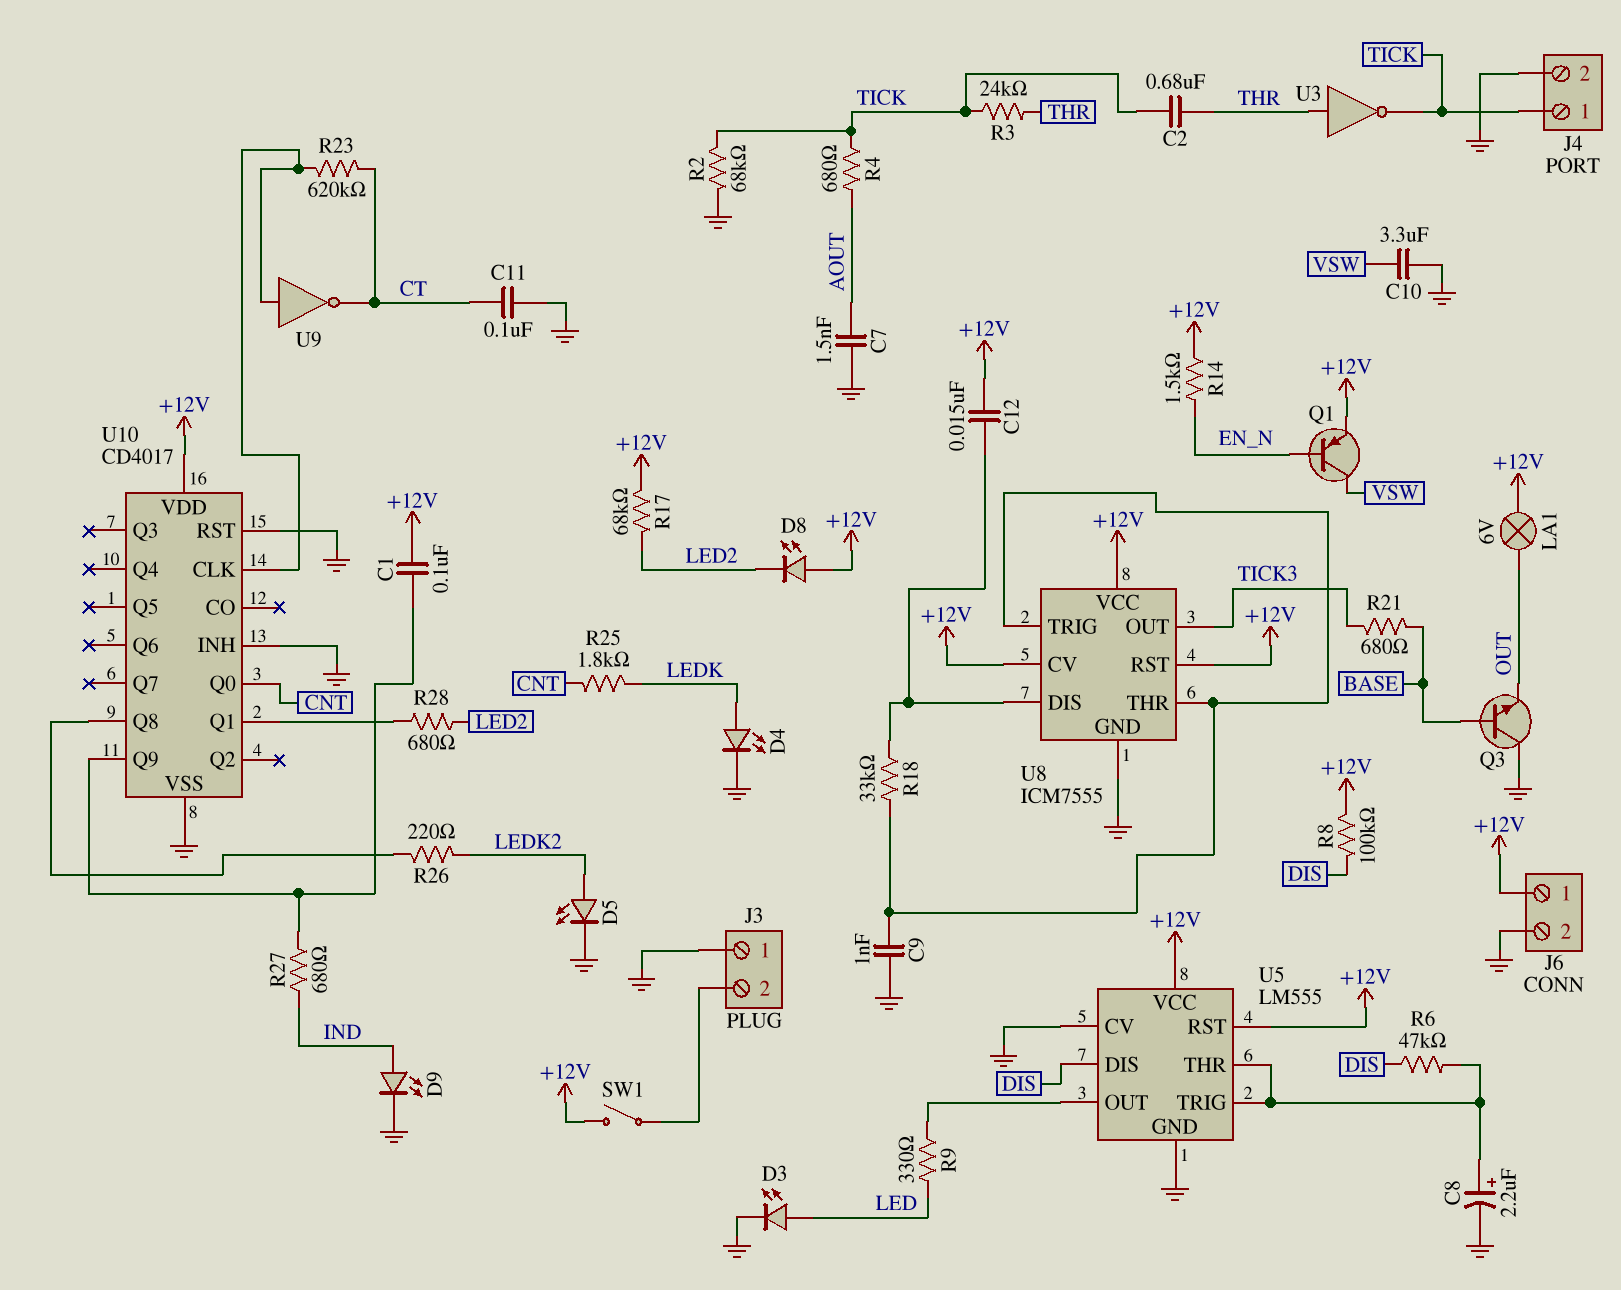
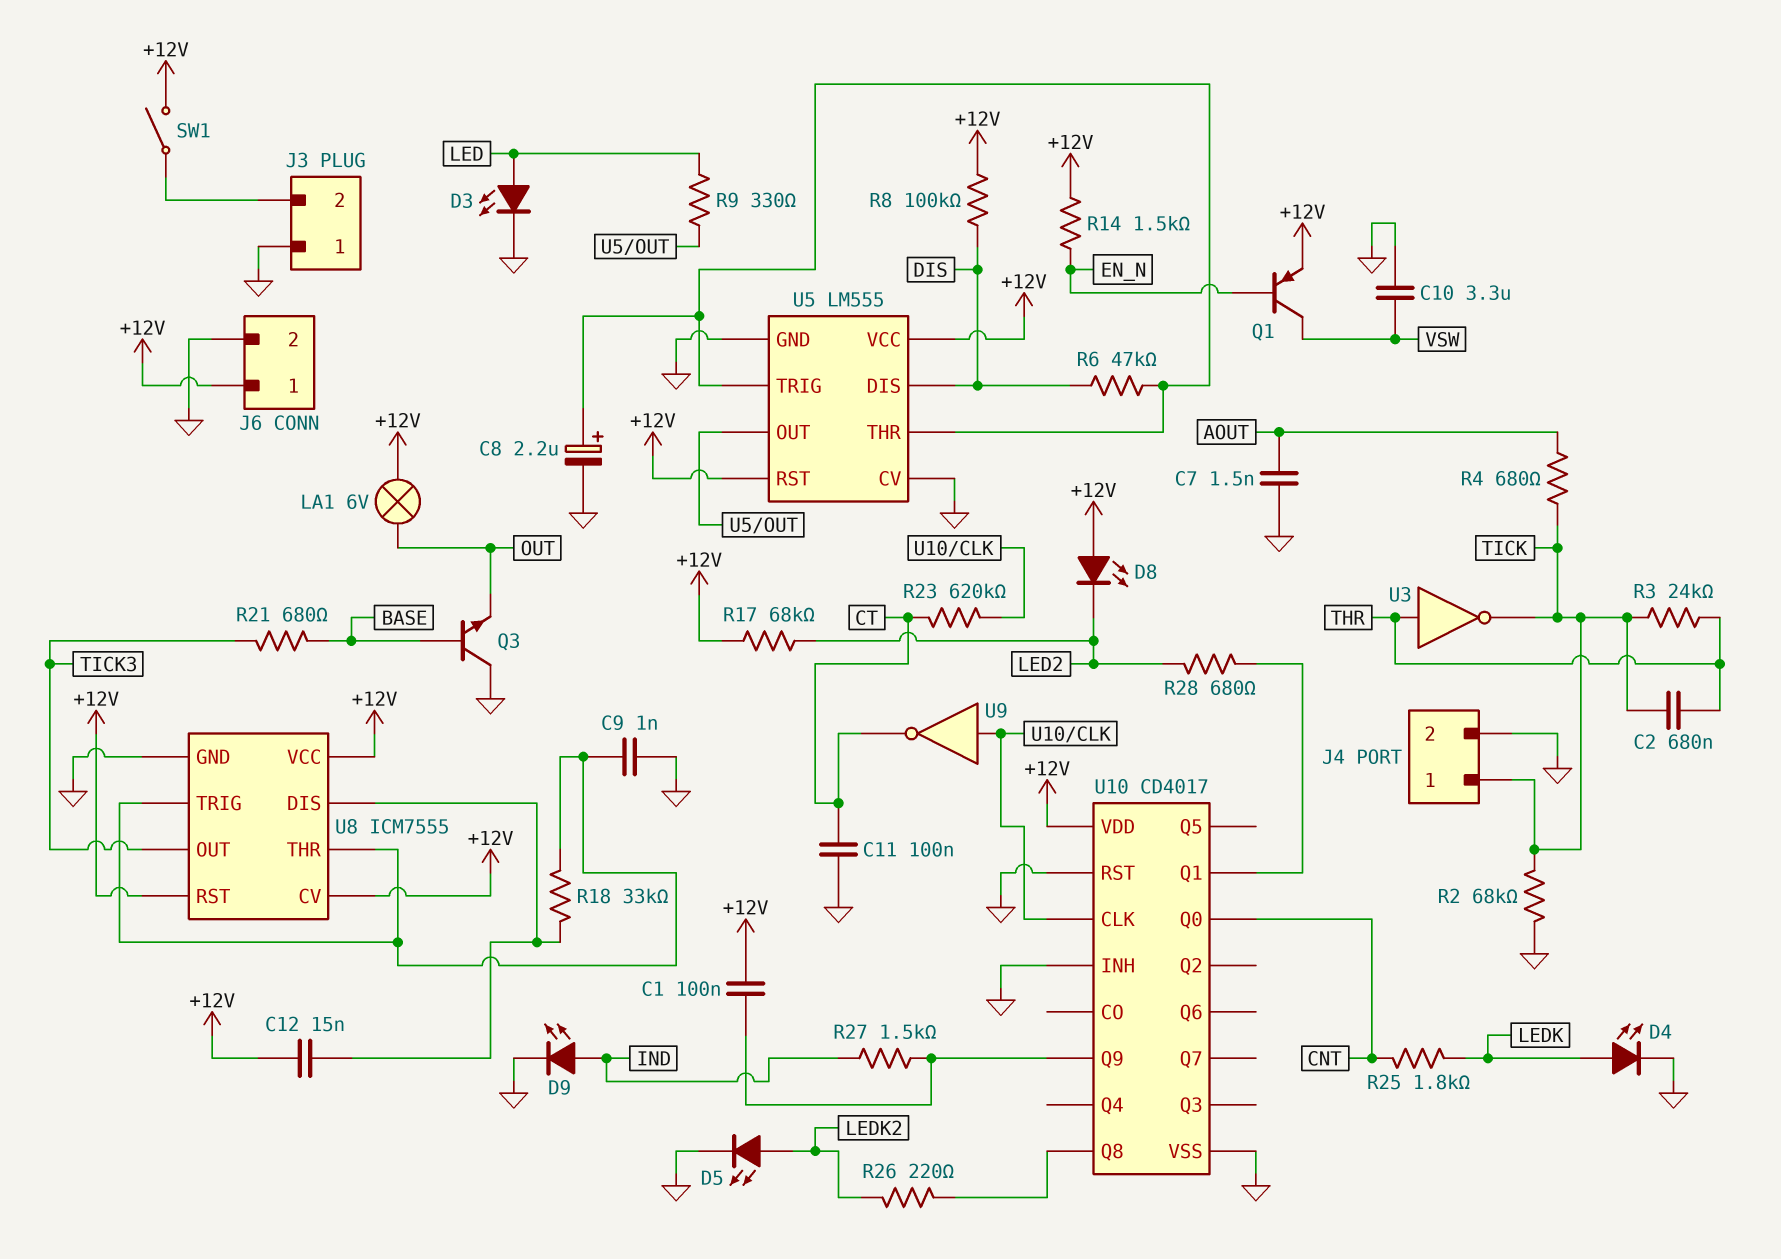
R27: 680 (IND, U10/Q9) -> 1.5k (IND, U10/Q9)

